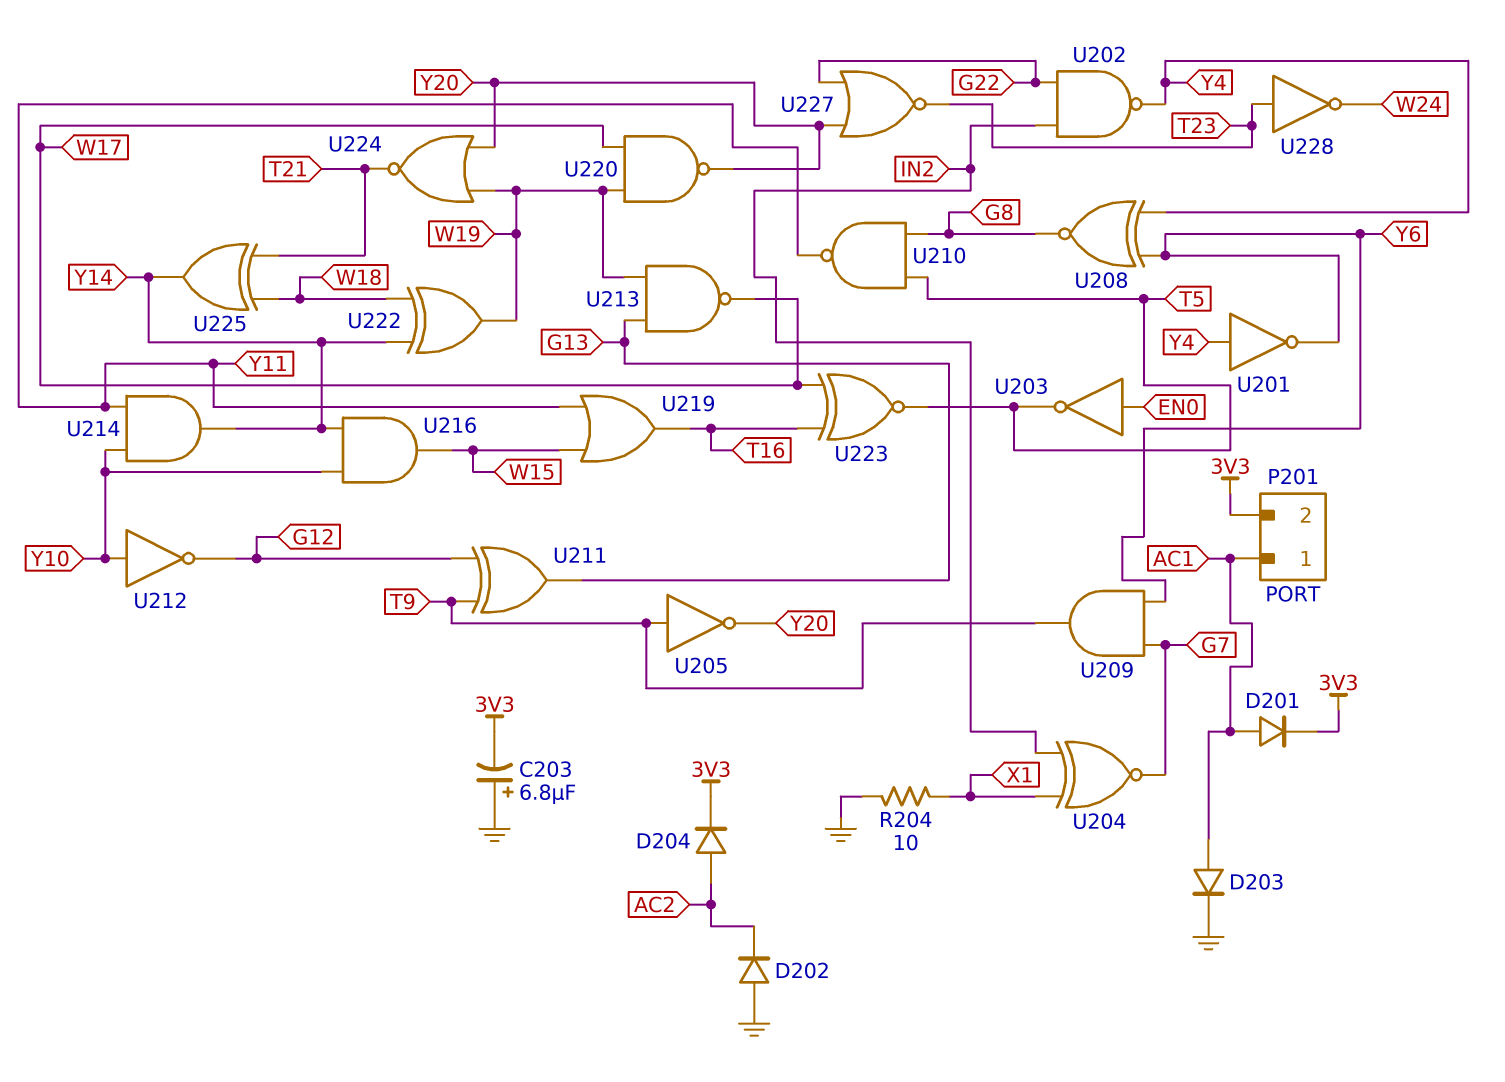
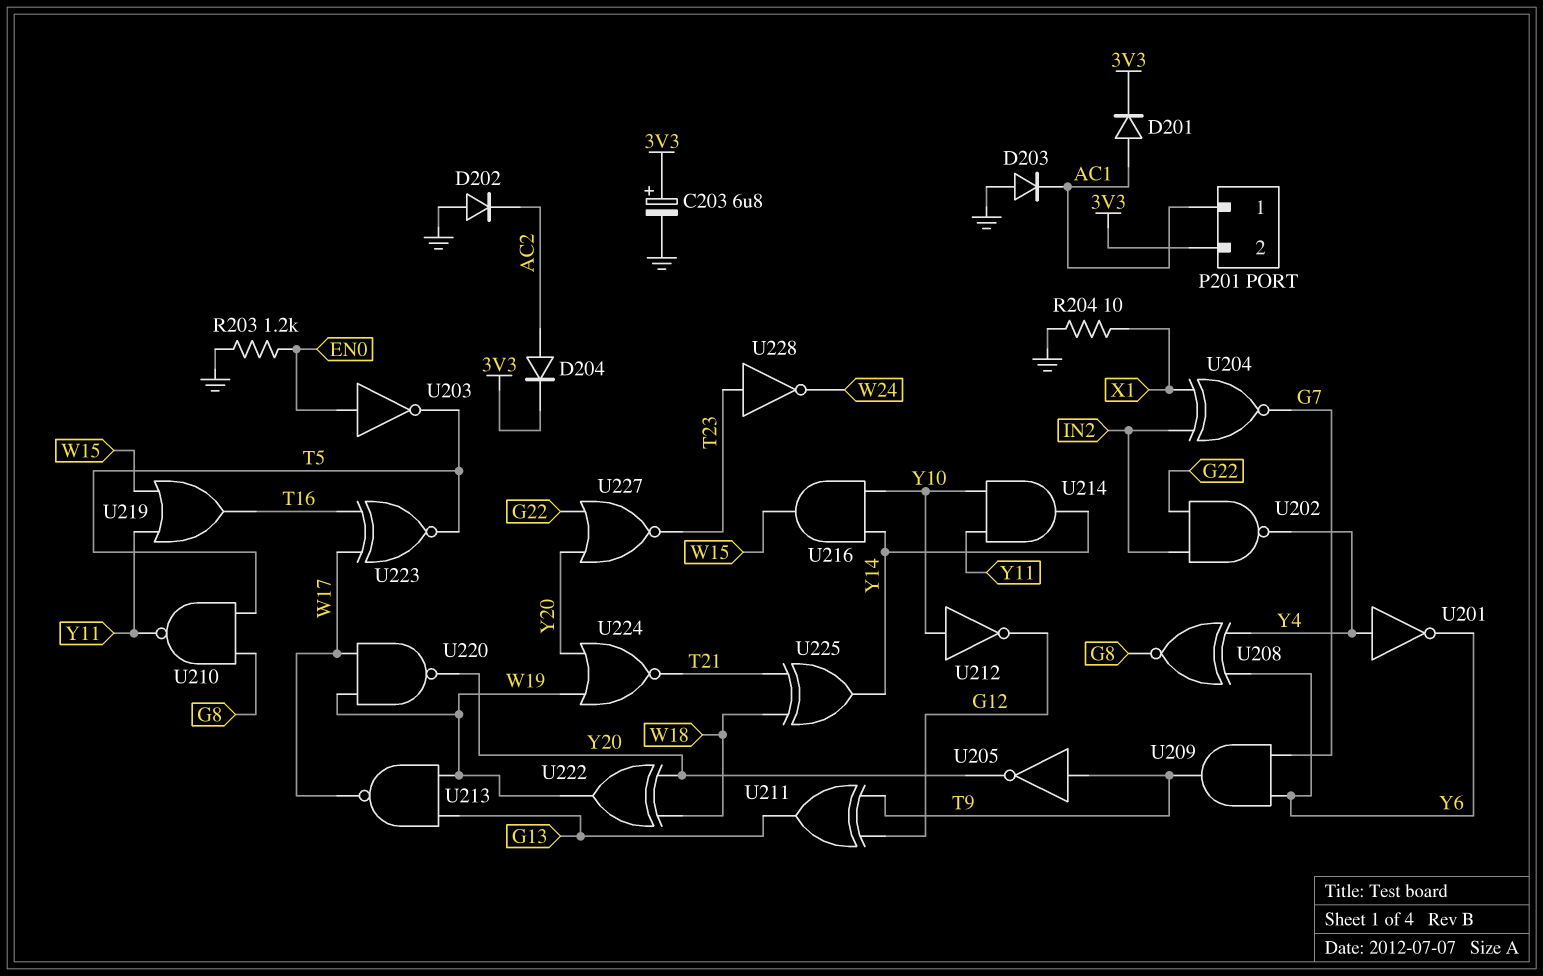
C203: 6.8uF (plus GND, minus 3V3) -> 6.8uF (plus 3V3, minus GND)
D203: diode (A AC1, K GND) -> diode (A GND, K AC1)
R203: none -> 1.2k (EN0, GND)
U222: XOR (in W18, in Y14, out W19) -> XOR (in W18, in Y20, out W19)

